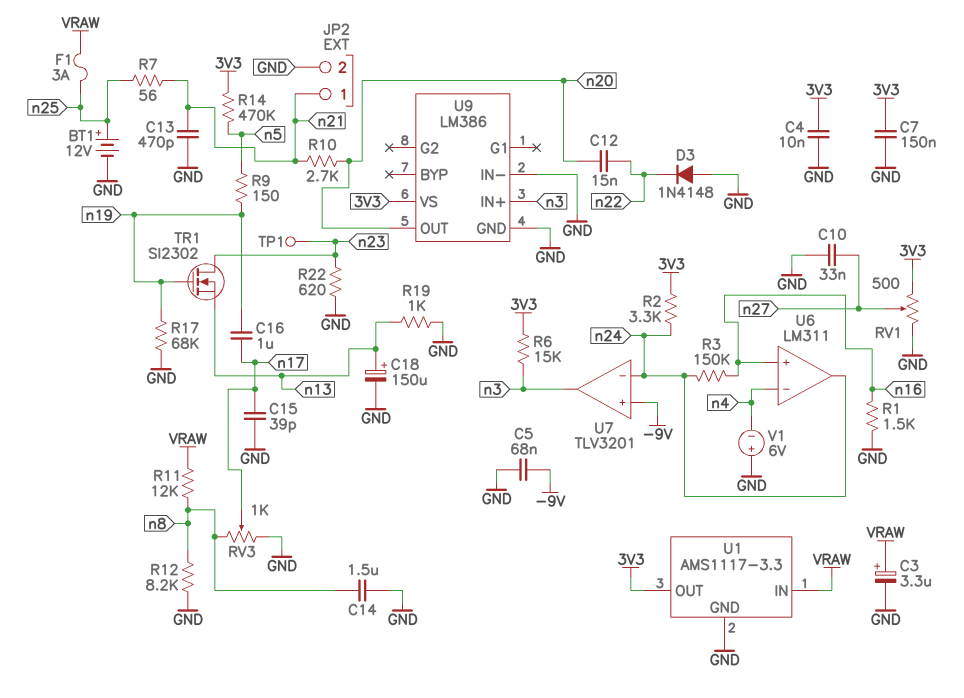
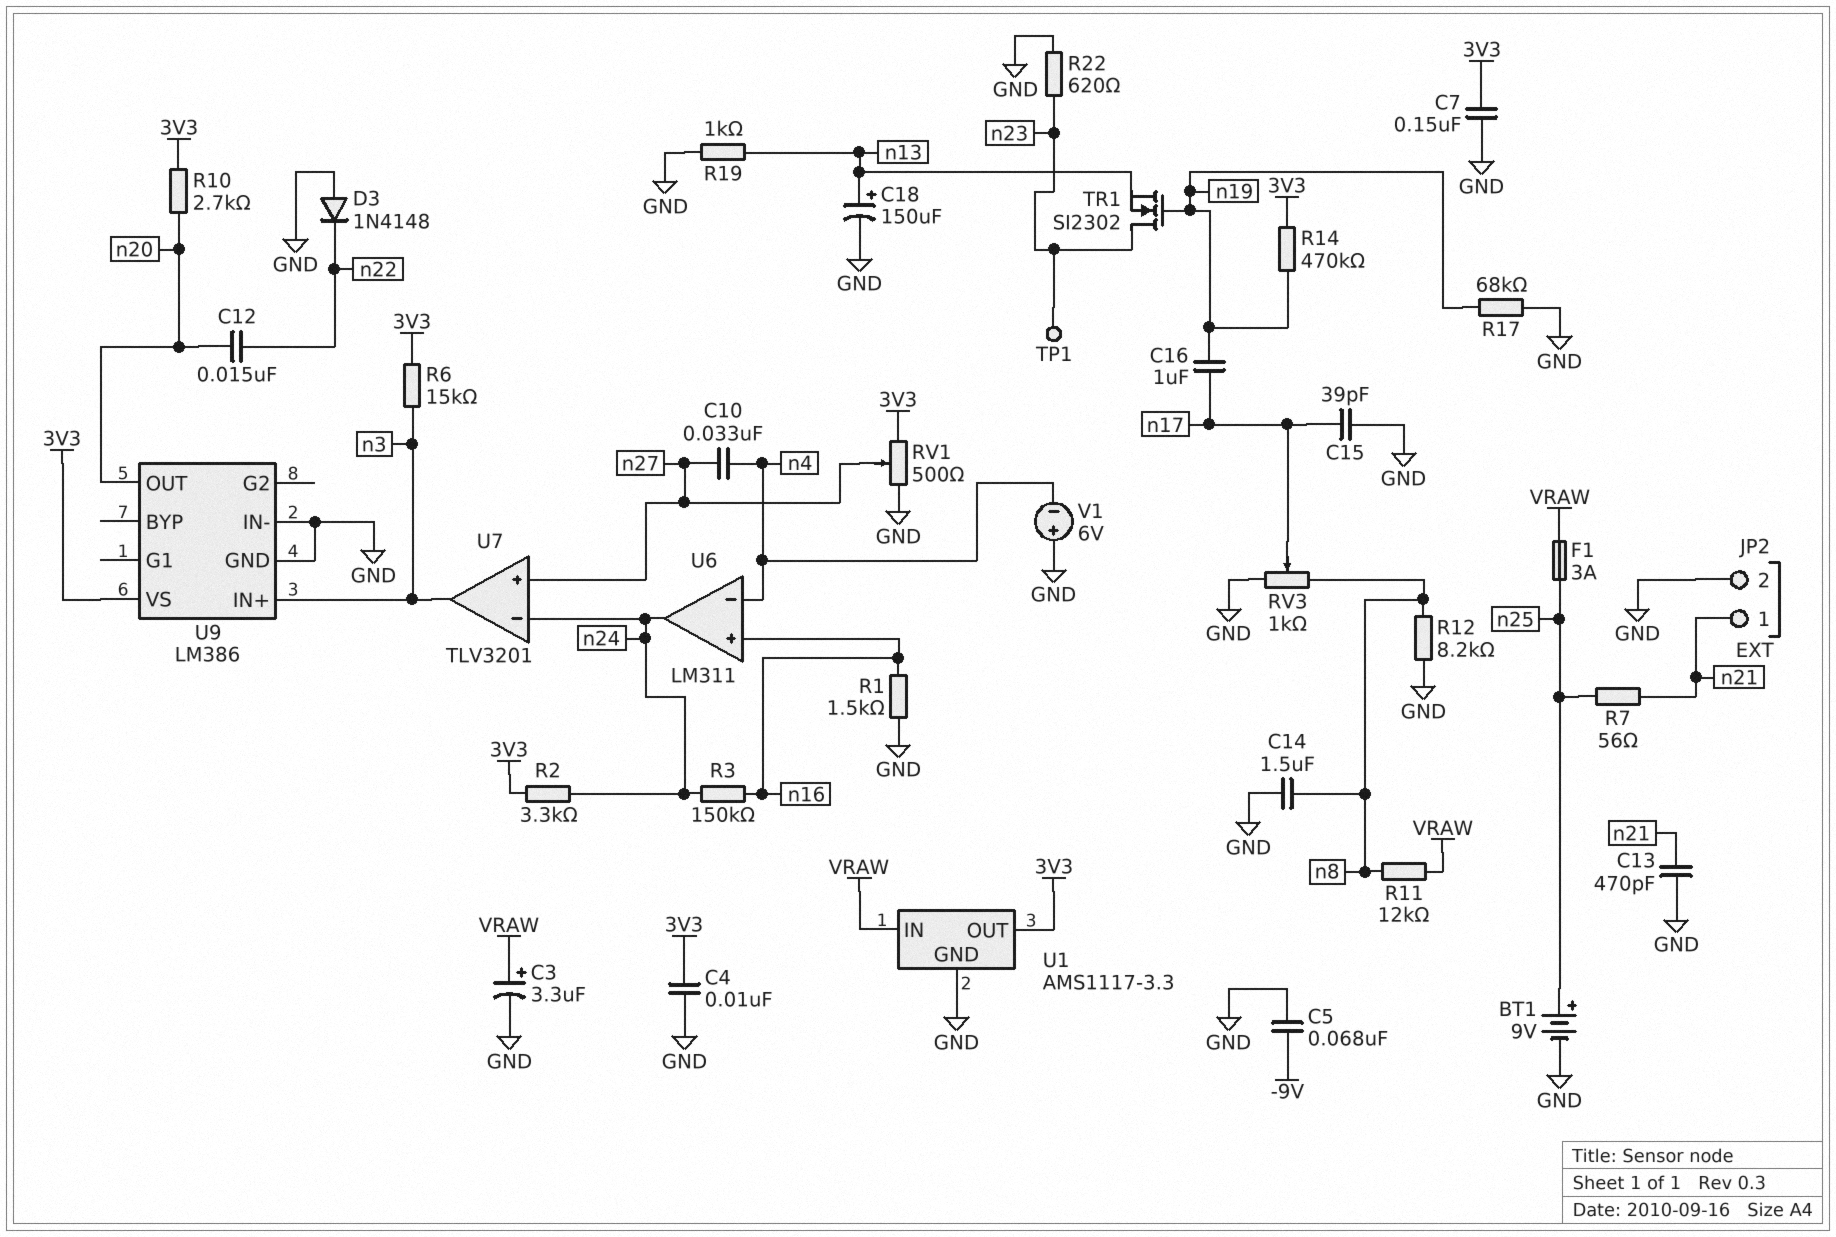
BT1: 12V (plus n25, minus GND) -> 9V (plus n25, minus GND)
C10: 33nF (GND, n27) -> 33nF (n4, n27)
R9: 150 (n5, n19) -> none
R10: 2.7k (n20, n21) -> 2.7k (3V3, n20)
R14: 470k (3V3, n5) -> 470k (3V3, n19)
U7 pin in+: -9V -> n27

